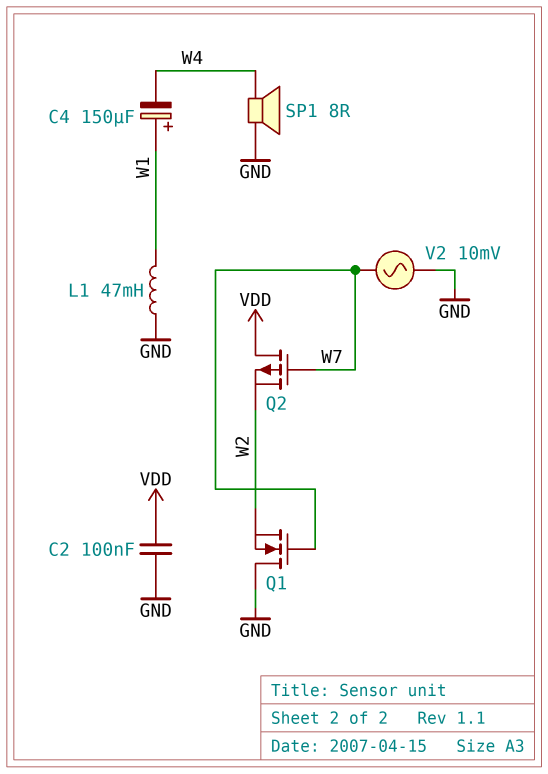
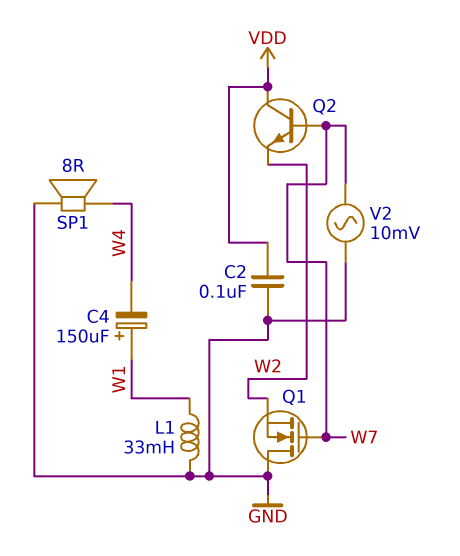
L1: 47mH (GND, W1) -> 33mH (GND, W1)
Q2: PMOS (G W7, D VDD, S W2) -> NPN (B W7, C VDD, E W2)

